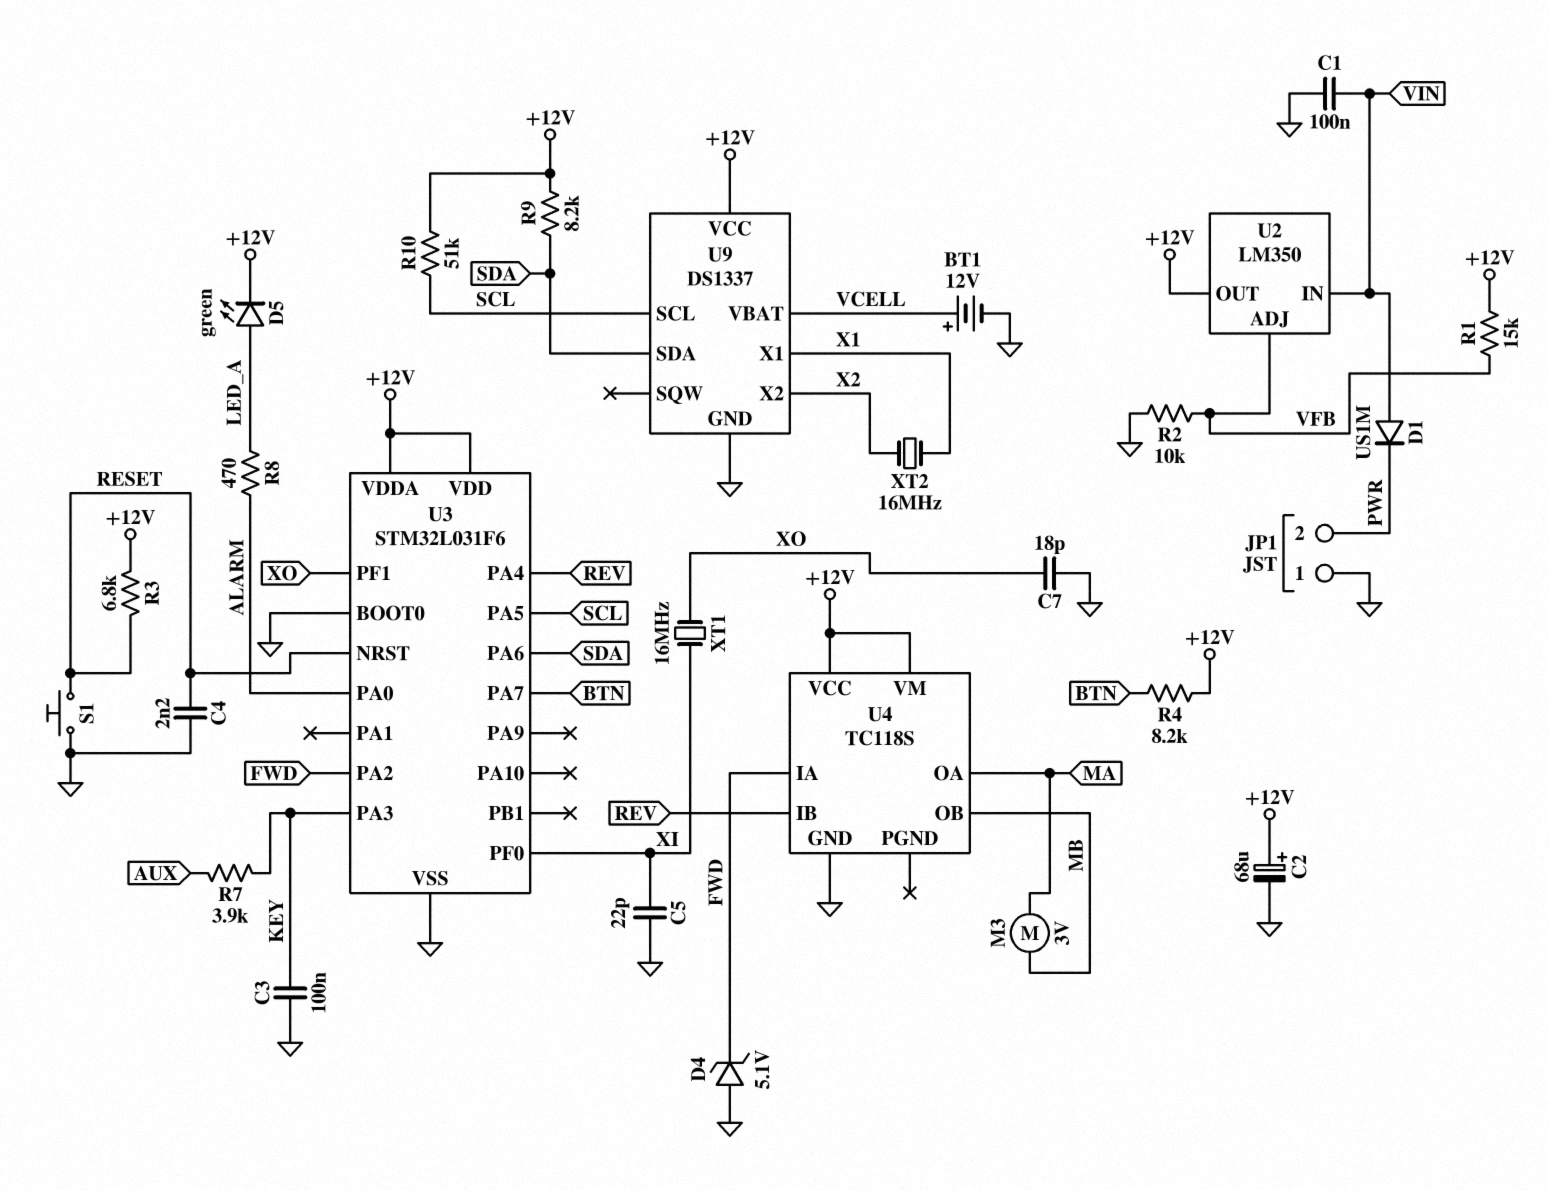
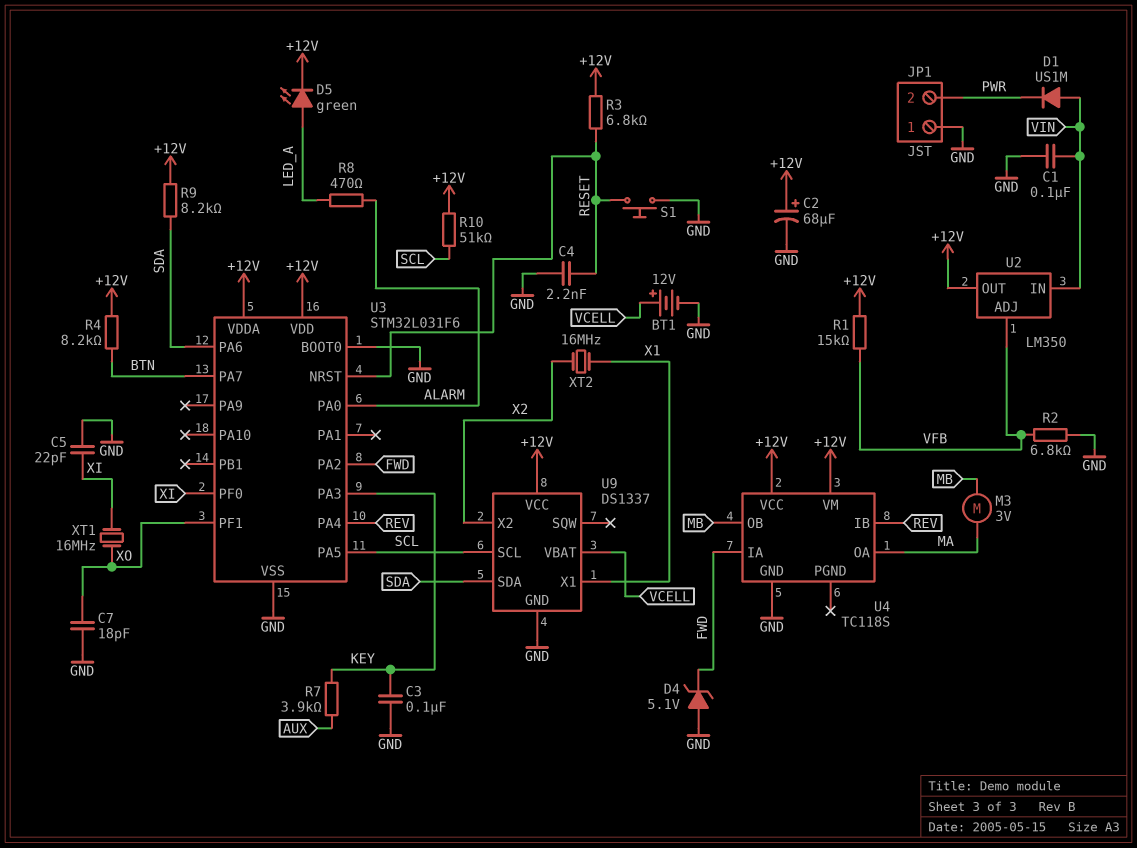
R2: 10k (GND, VFB) -> 6.8k (GND, VFB)

